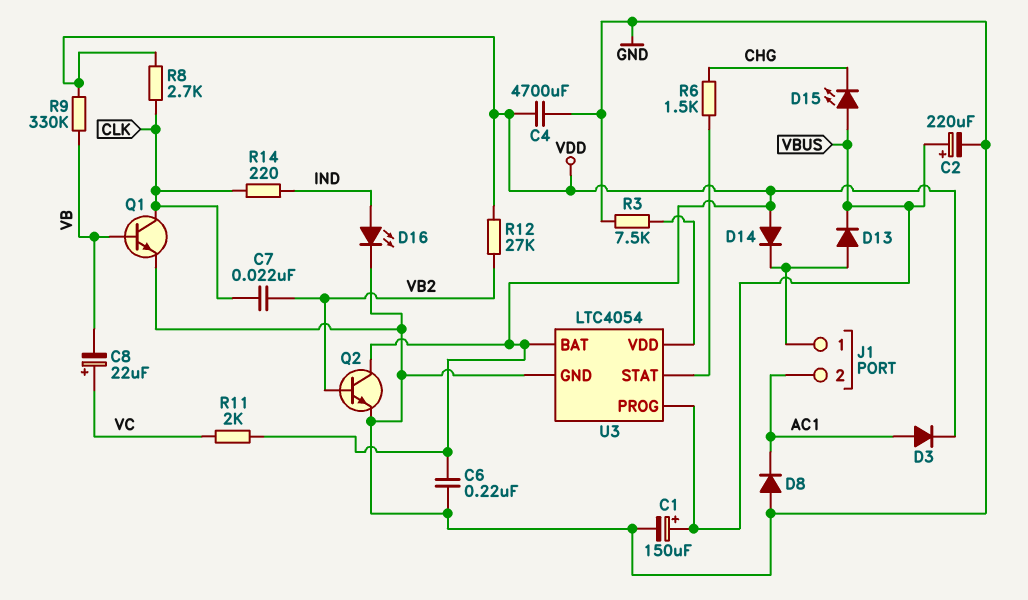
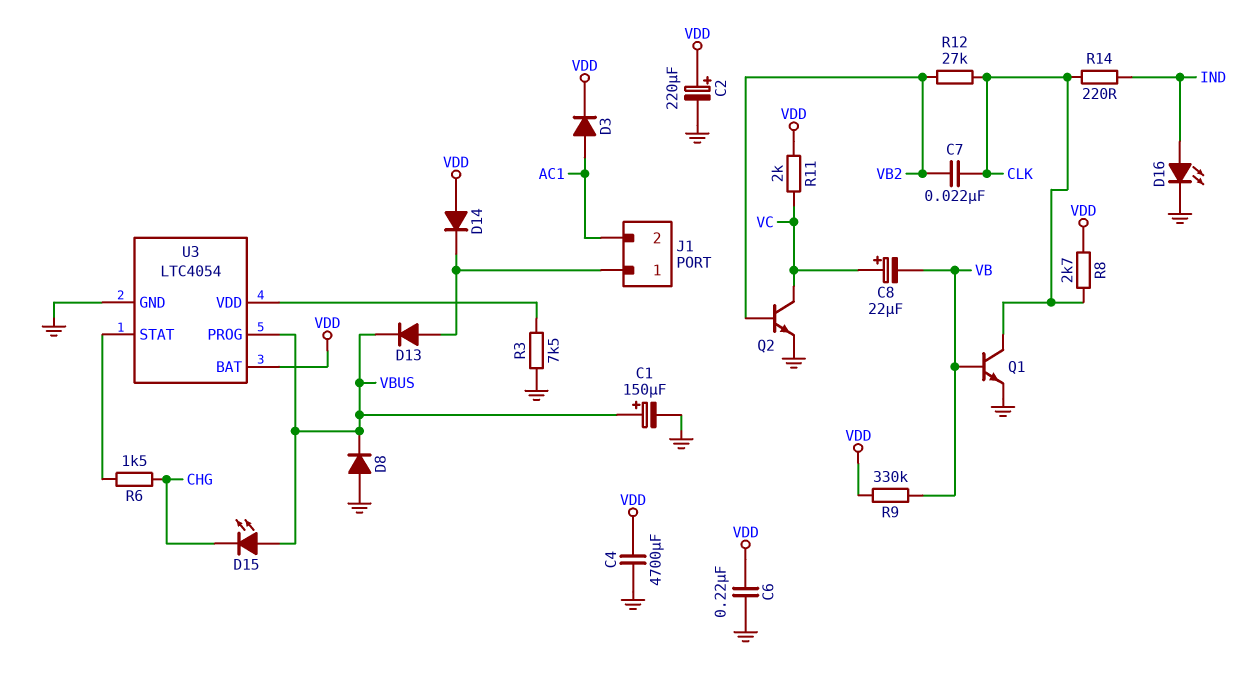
C2: 220uF (plus VBUS, minus GND) -> 220uF (plus VDD, minus GND)
D8: diode (A GND, K AC1) -> diode (A GND, K VBUS)
Q2: NPN (B VB2, C VDD, E GND) -> NPN (B VB2, C VC, E GND)
R12: 27k (VB2, VDD) -> 27k (CLK, VB2)

